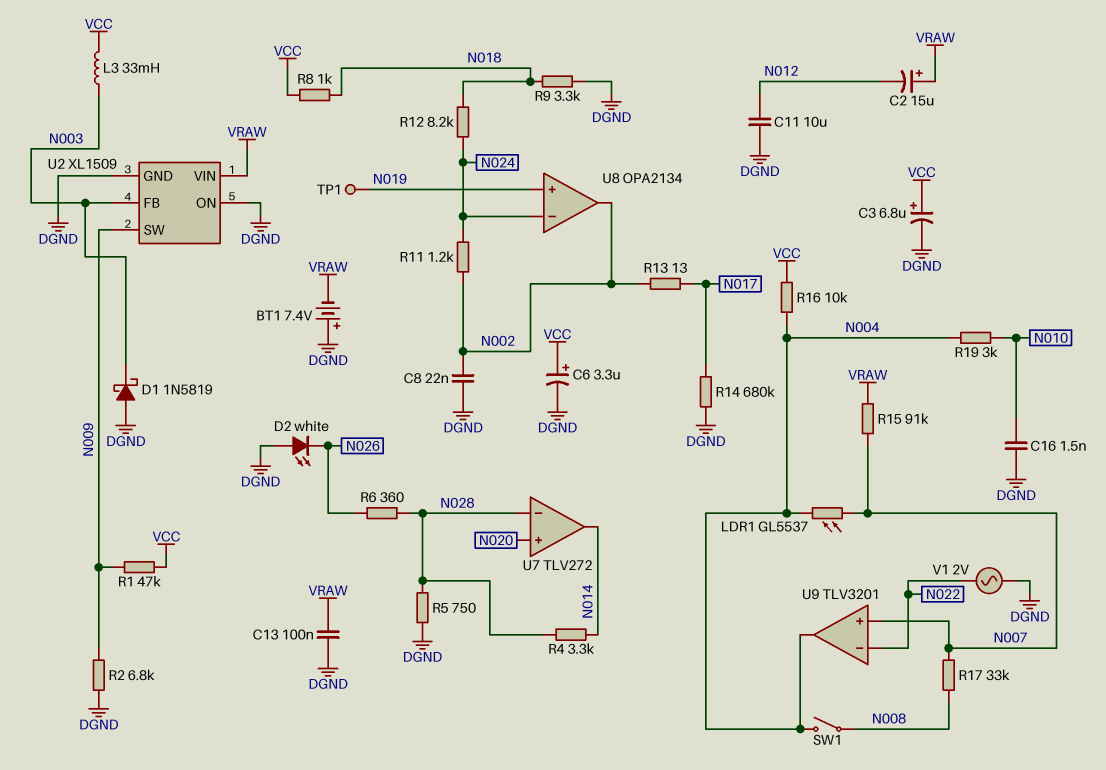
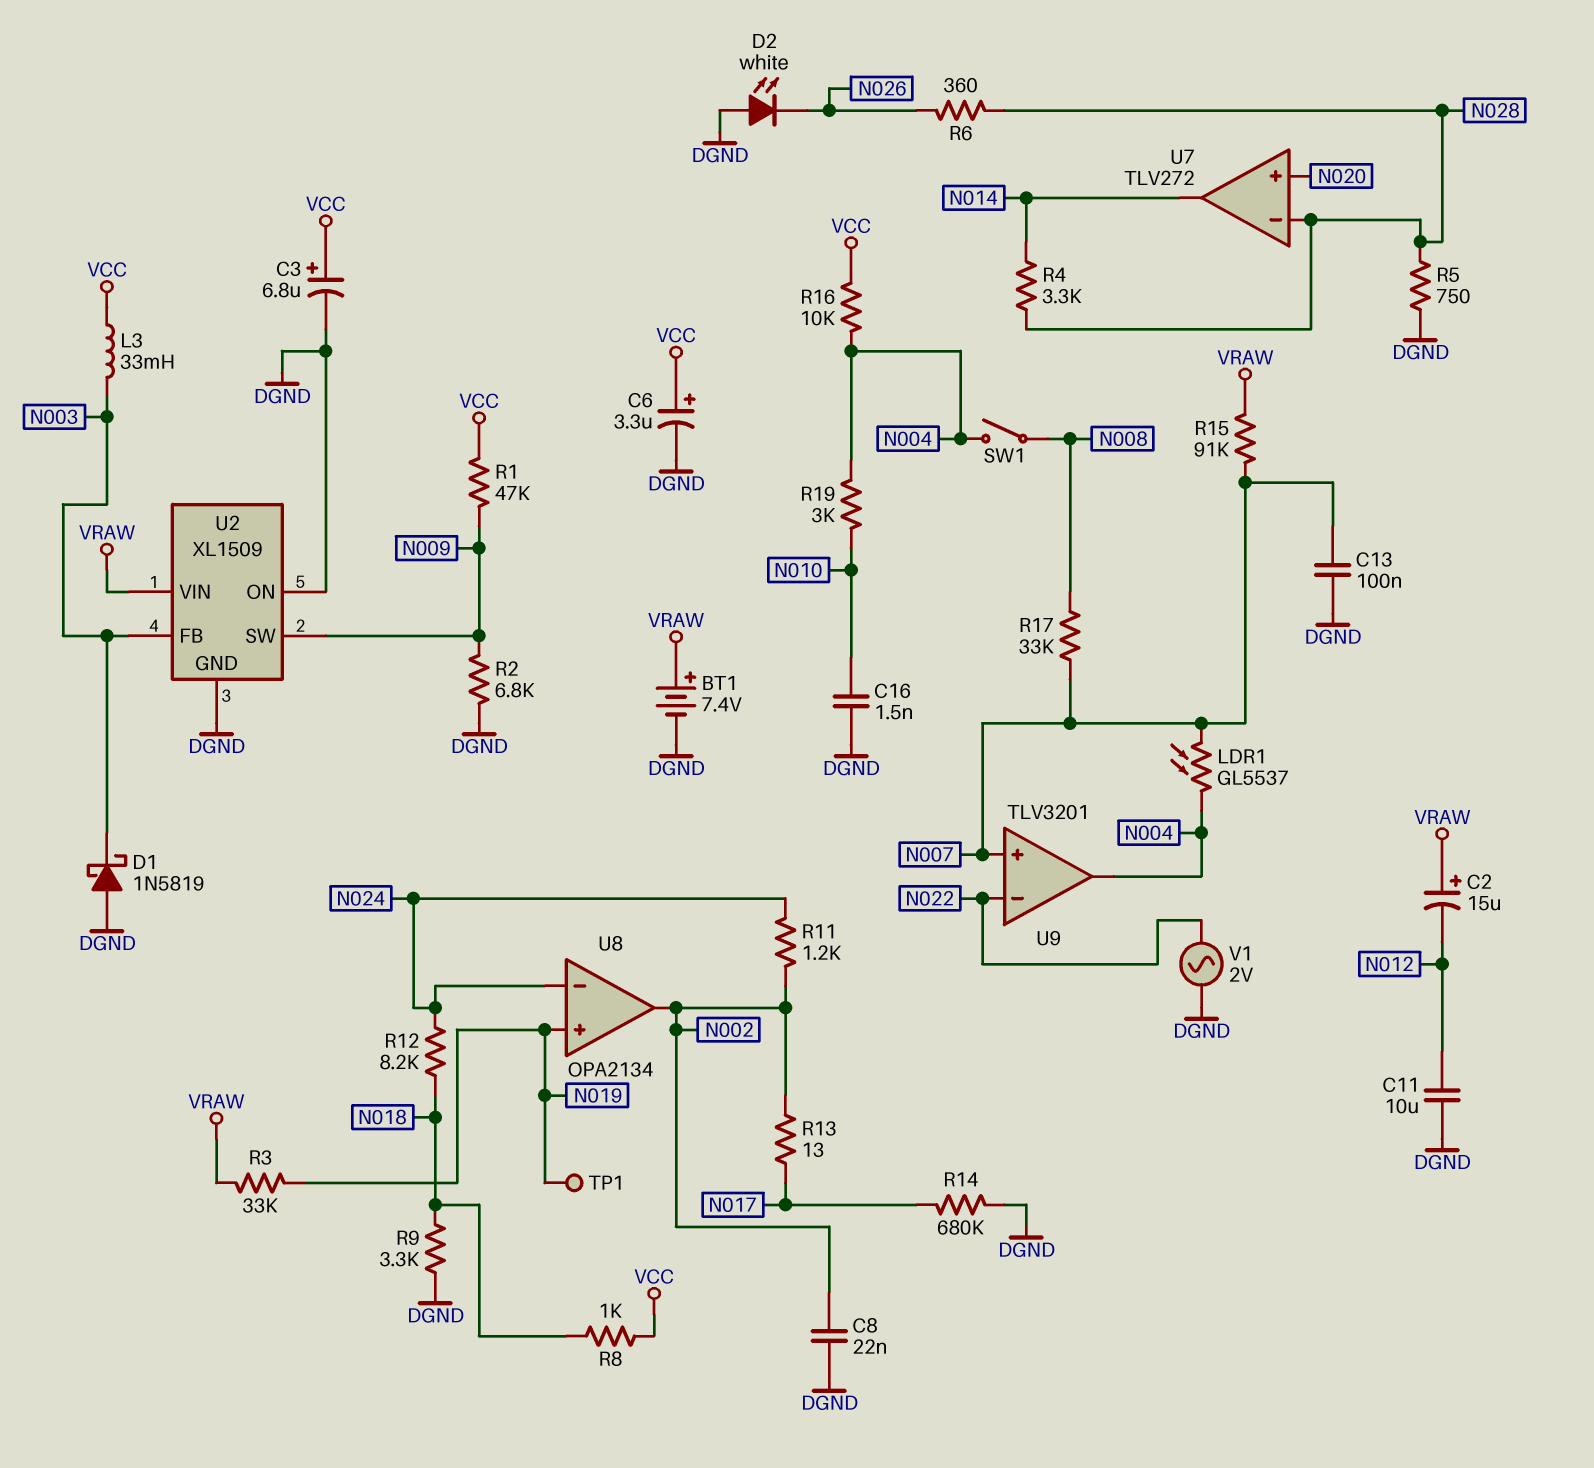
BT1: 7.4V (plus DGND, minus VRAW) -> 7.4V (plus VRAW, minus DGND)
C13: 100nF (DGND, VRAW) -> 100nF (DGND, N007)
R3: none -> 33k (N019, VRAW)

